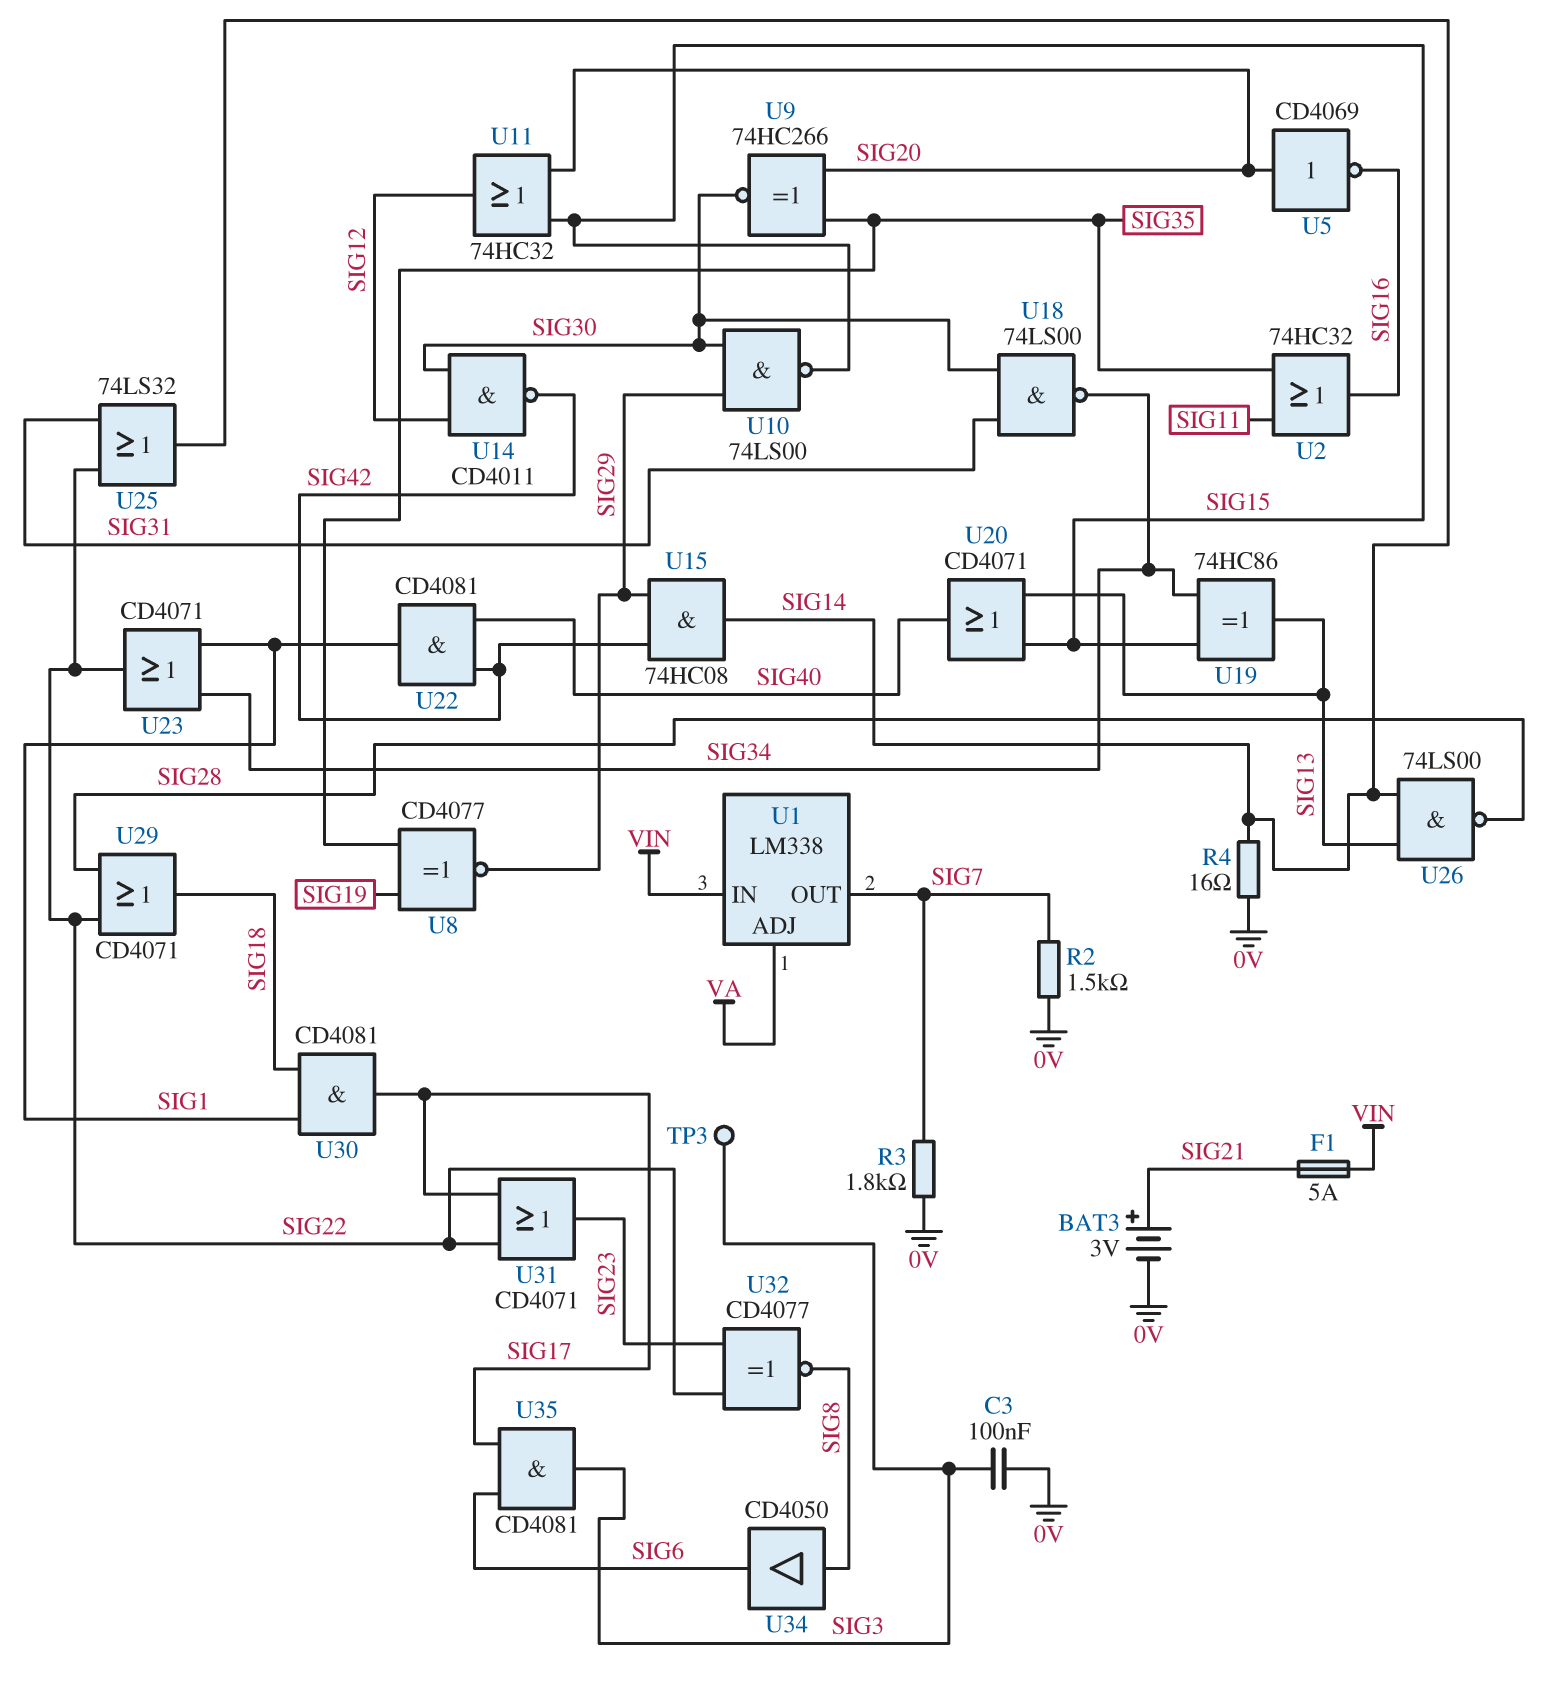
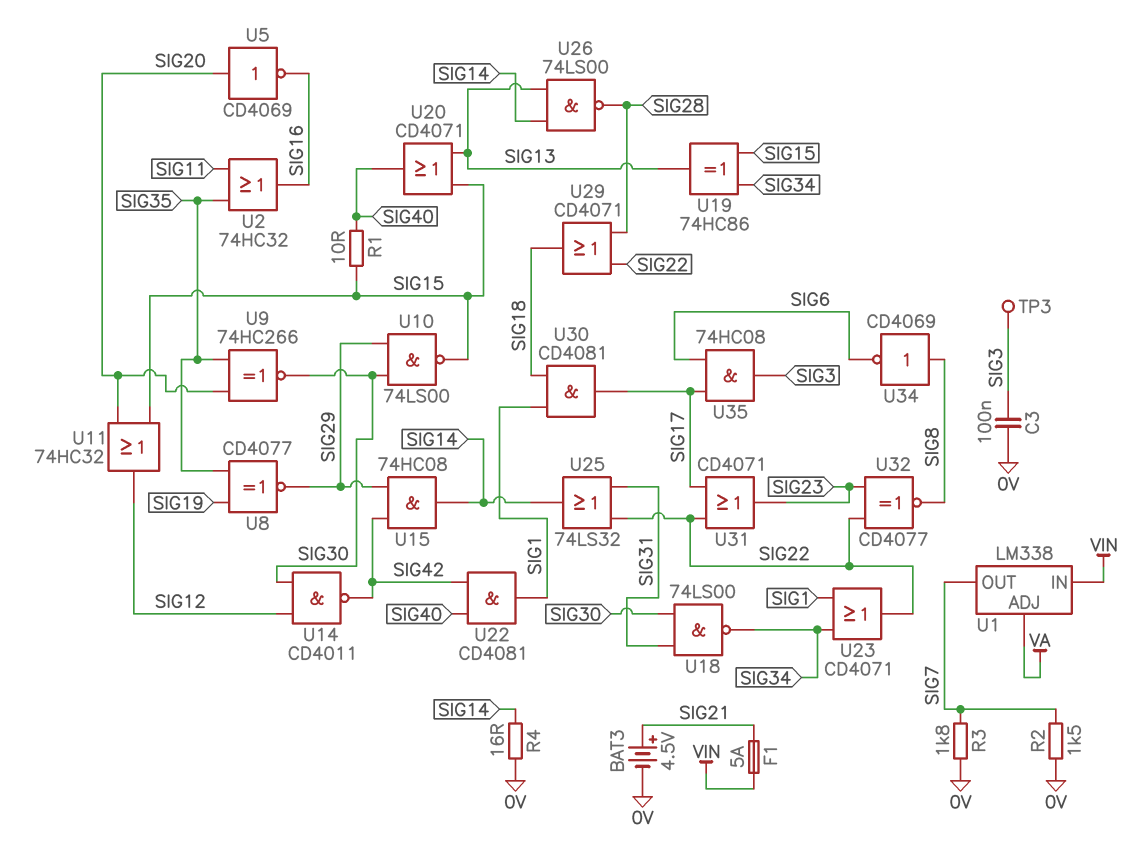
BAT3: 3V (plus SIG21, minus 0V) -> 4.5V (plus SIG21, minus 0V)
R1: none -> 10 (SIG15, SIG40)
U34: buffer CD4050 (in SIG8, out SIG6) -> NOT CD4069 (in SIG8, out SIG6)
U35: AND CD4081 (in SIG6, in SIG17, out SIG3) -> AND 74HC08 (in SIG6, in SIG17, out SIG3)

